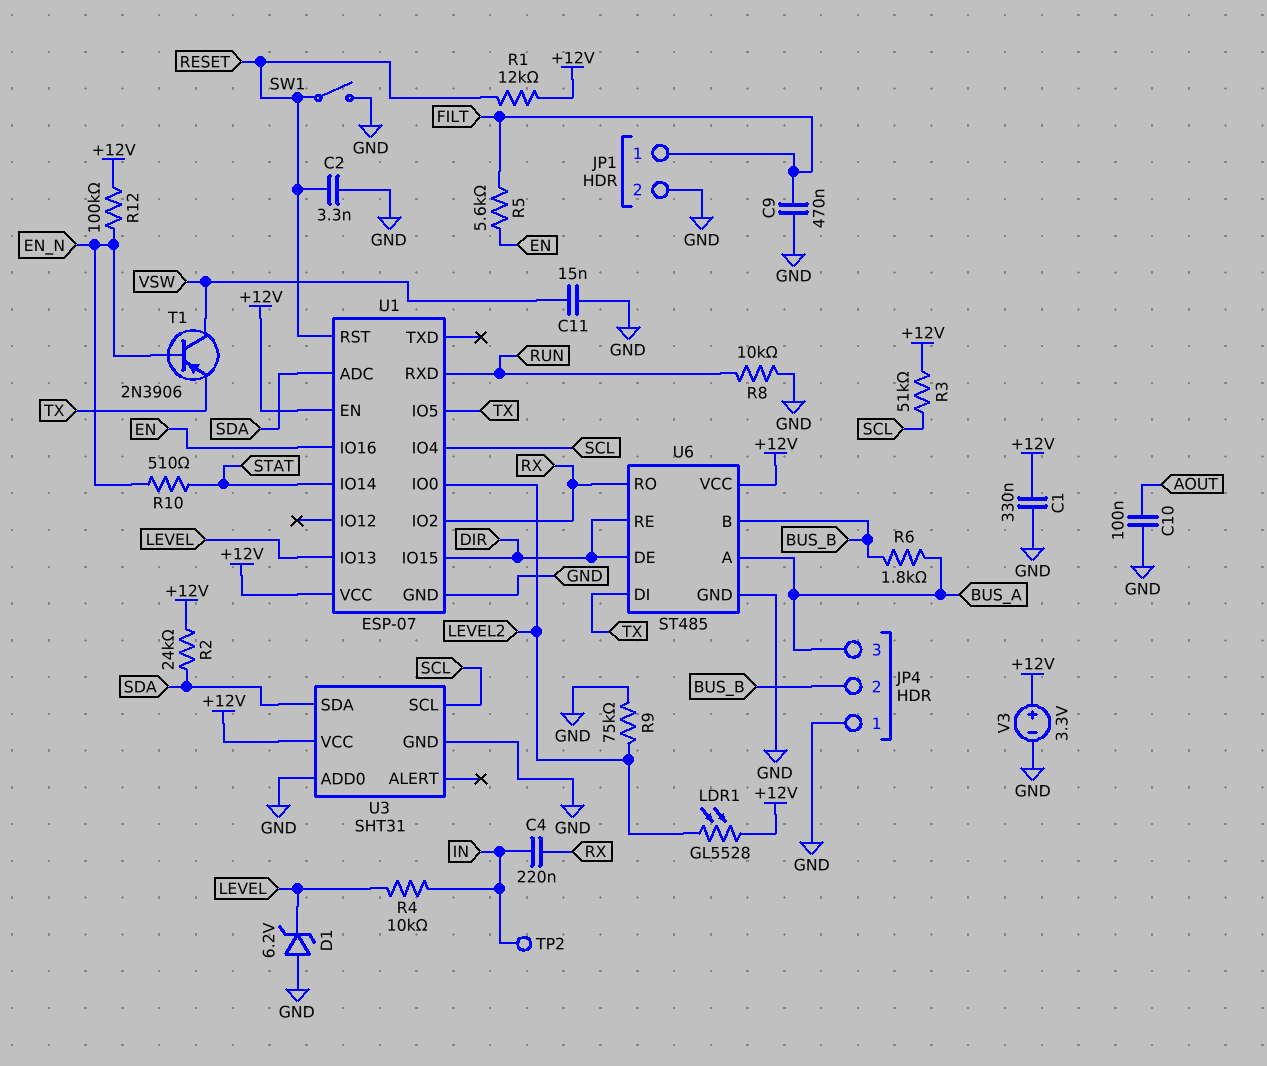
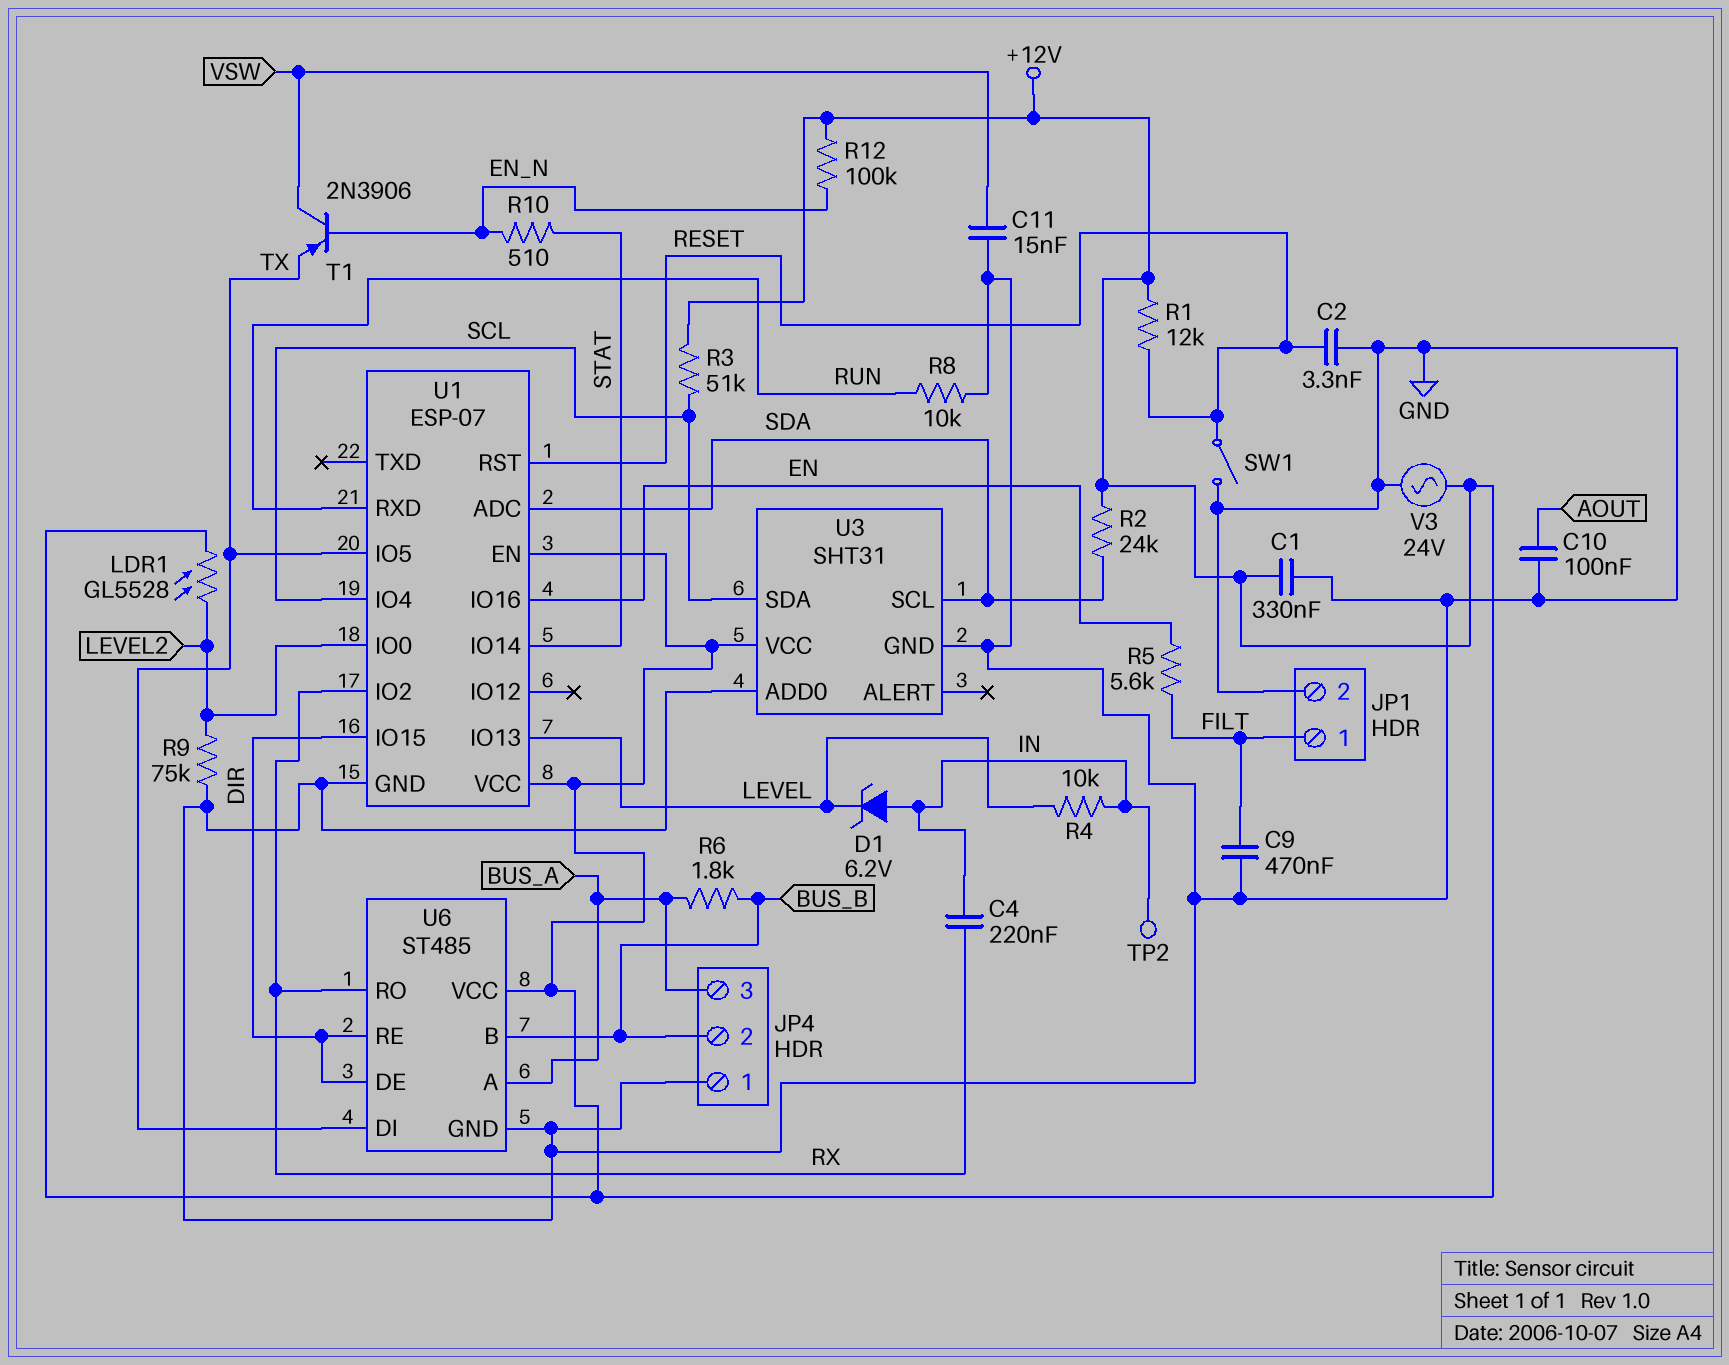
D1: zener 6.2V (A GND, K LEVEL) -> zener 6.2V (A IN, K LEVEL)
U3 pin SCL: SCL -> SDA
U3 pin SDA: SDA -> SCL
V3: 3.3V (plus +12V, minus GND) -> AC 24V (+12V, GND)

